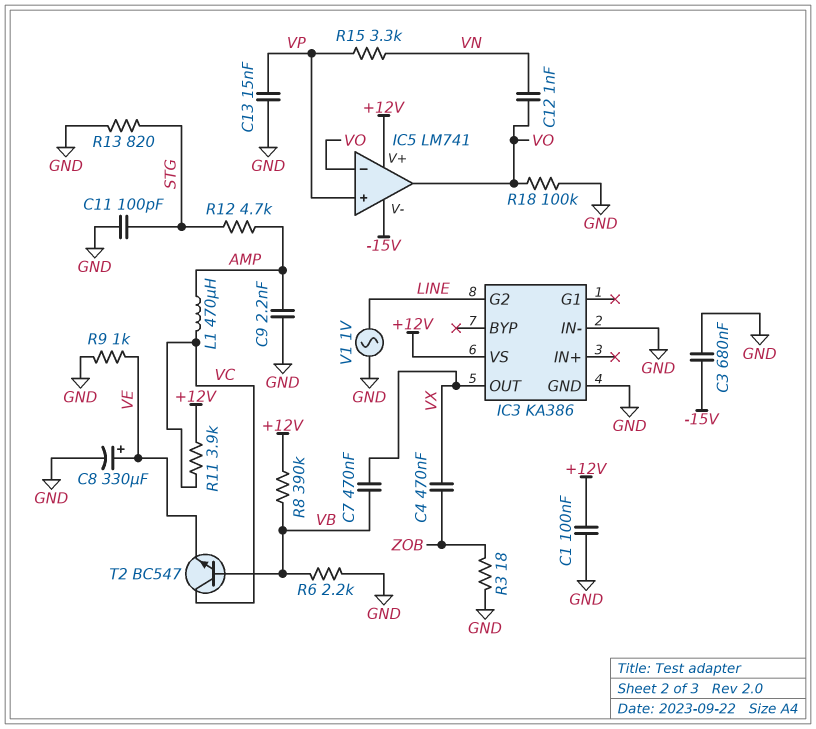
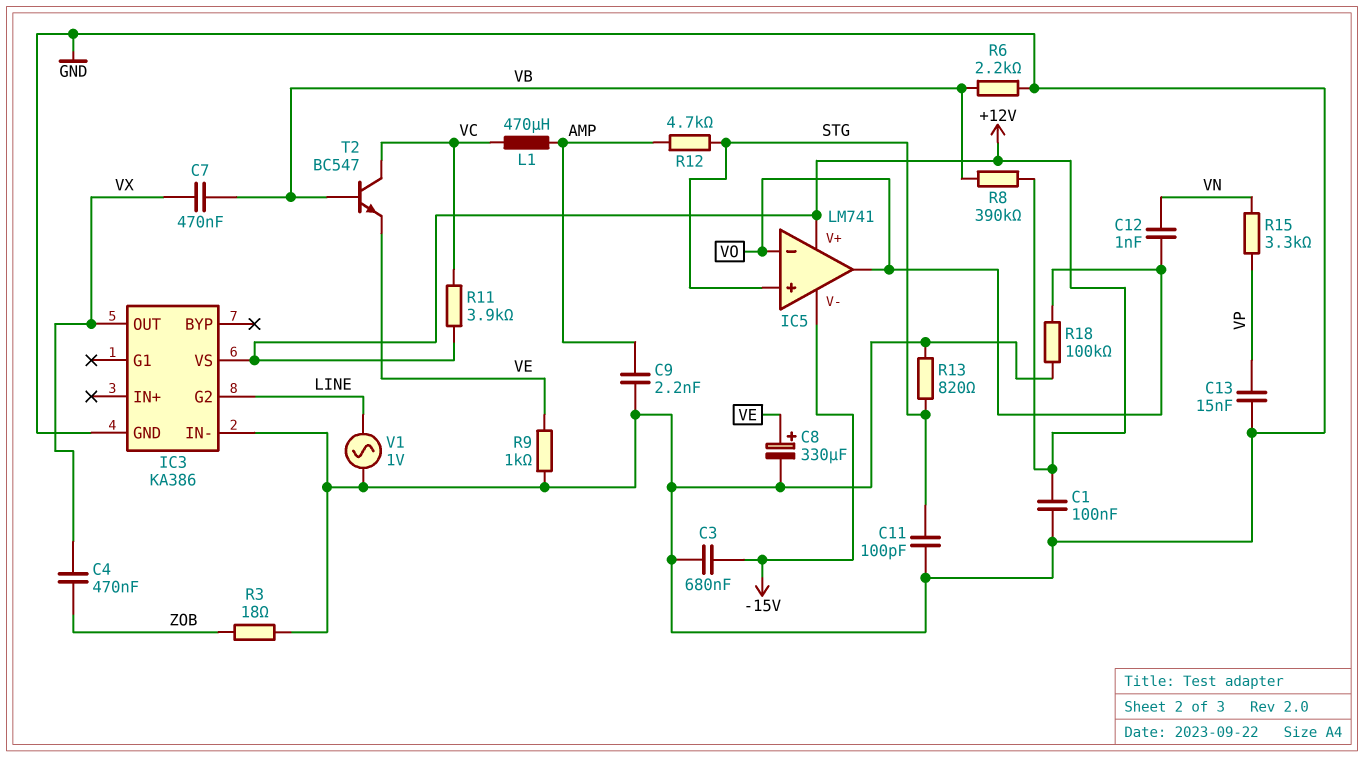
IC5 pin in+: VP -> STG

